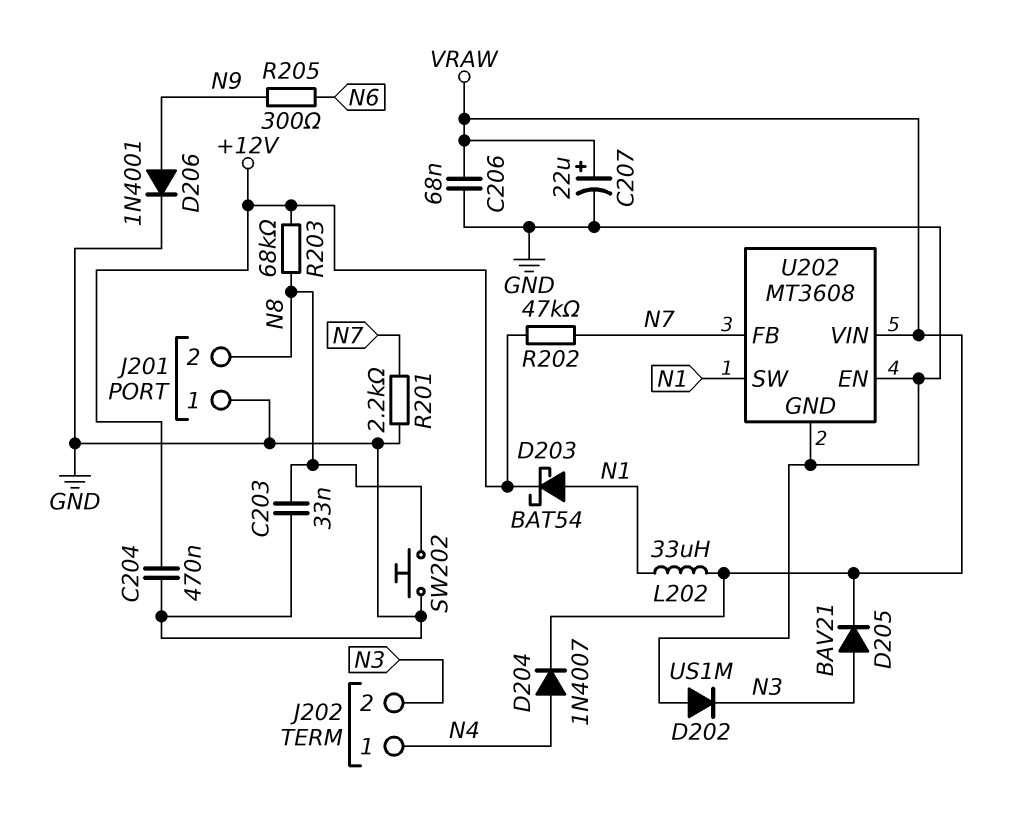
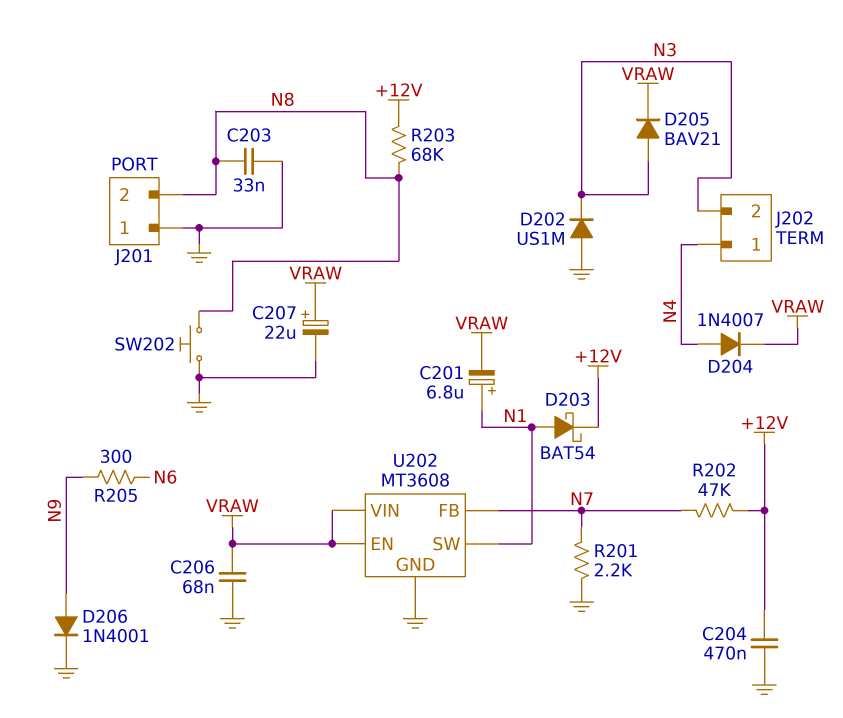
C201: none -> 6.8uF (plus N1, minus VRAW)
L202: 33uH (N1, VRAW) -> none
U202 pin EN: GND -> VRAW

